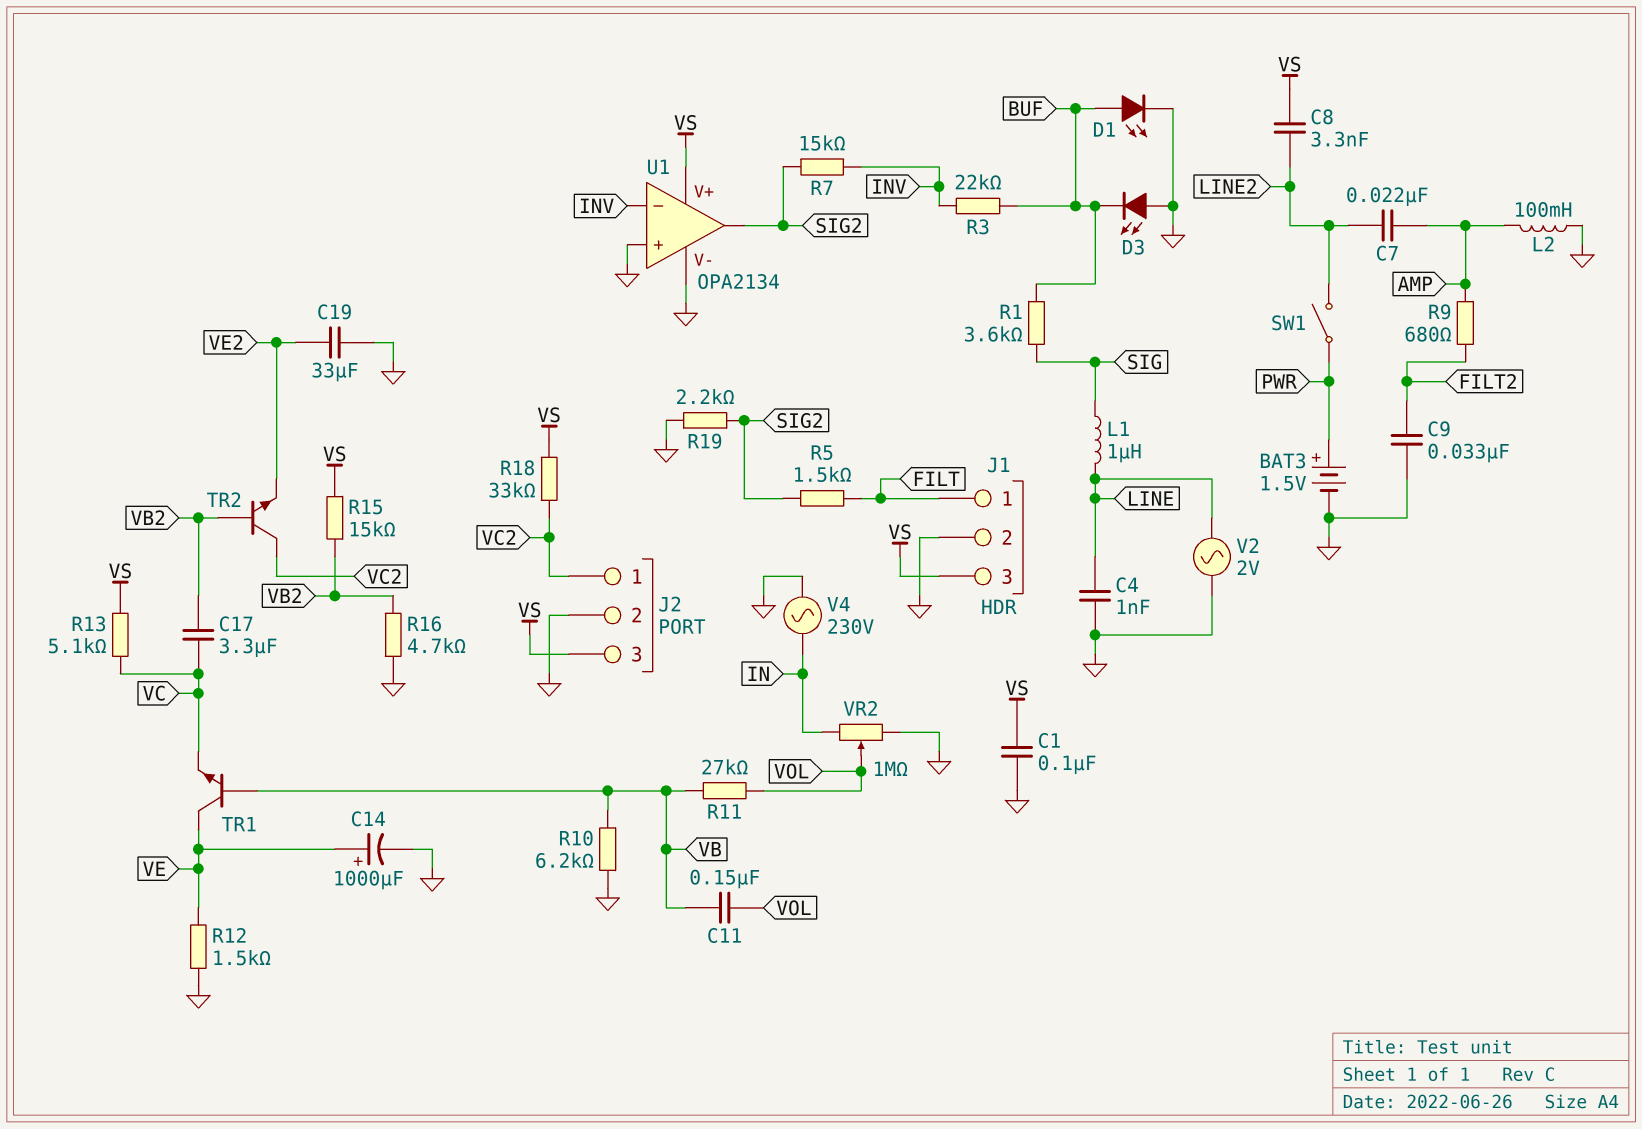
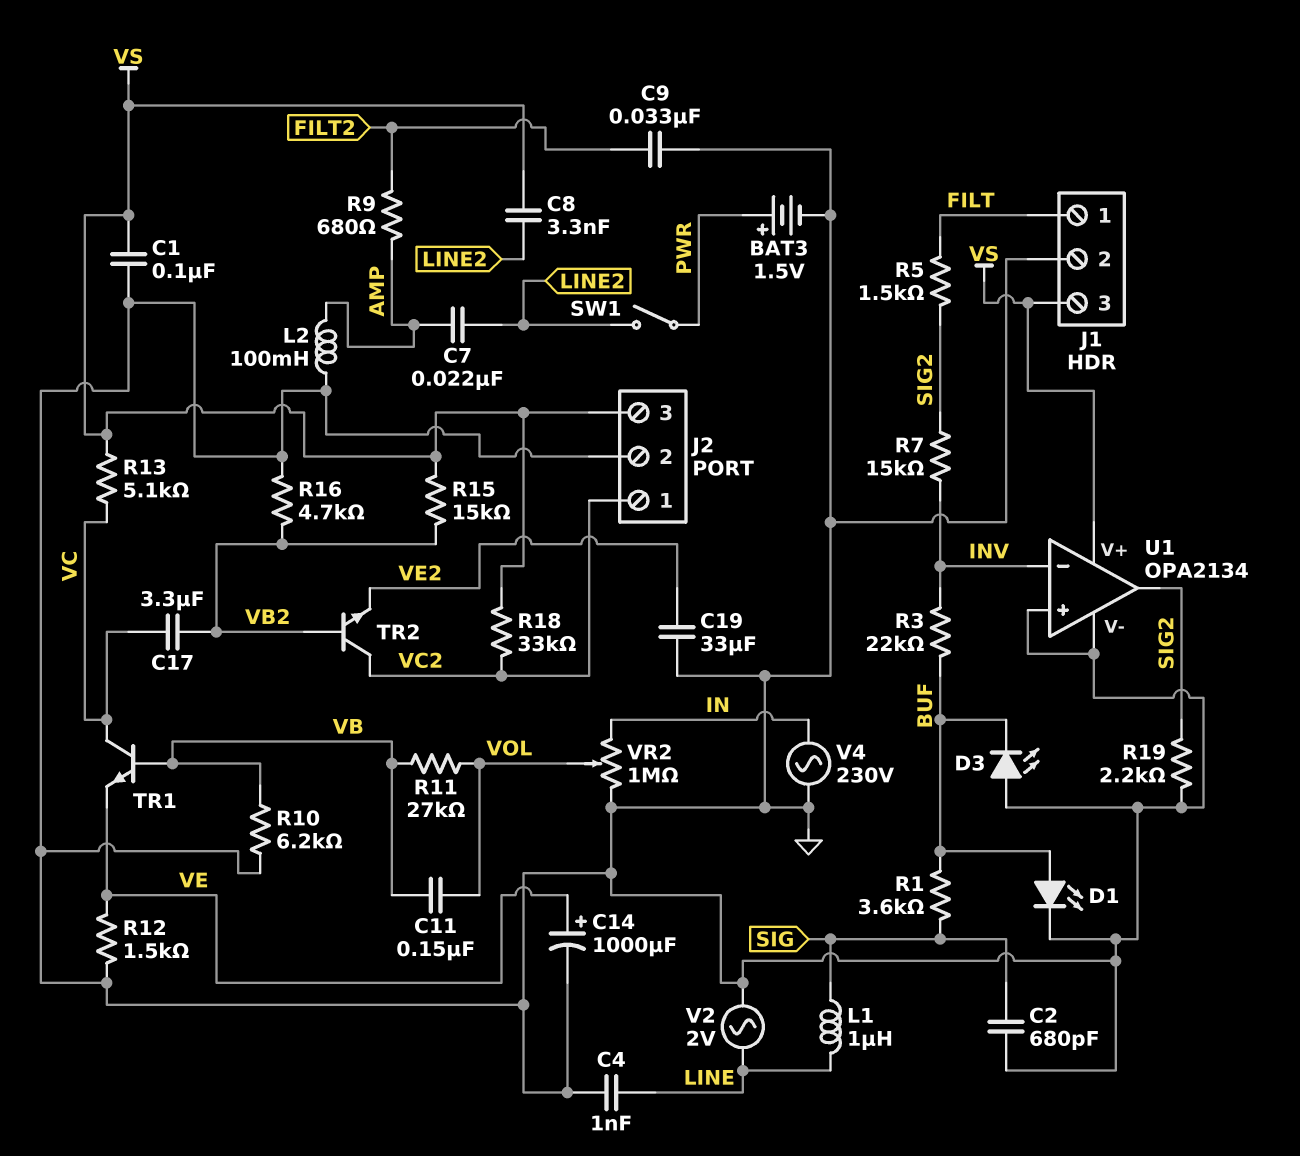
C2: none -> 680pF (GND, SIG)
TR1: NPN (B VB, C VE, E VC) -> NPN (B VB, C VC, E VE)

